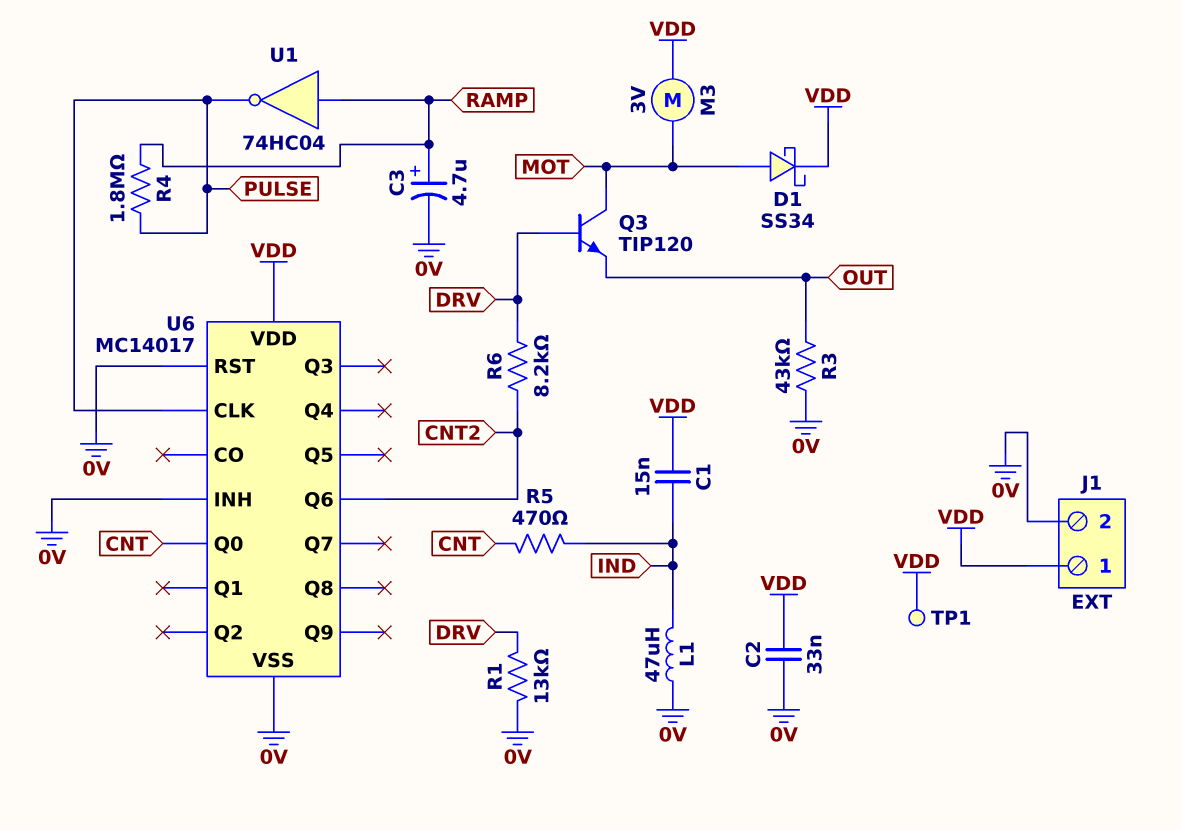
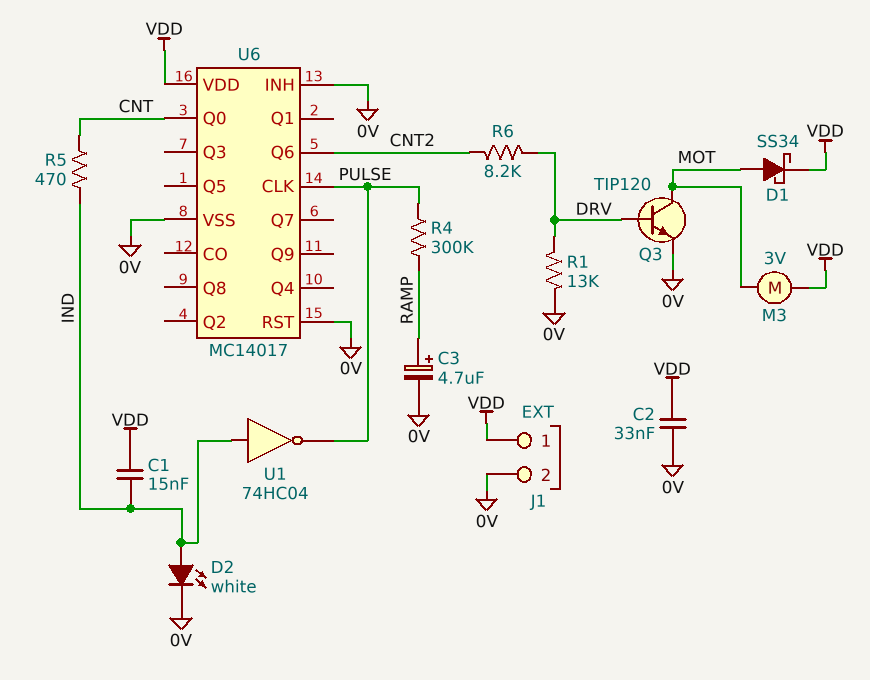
D2: none -> LED white (A IND, K 0V)
L1: 47uH (0V, IND) -> none
Q3: NPN TIP120 (B DRV, C MOT, E OUT) -> NPN TIP120 (B DRV, C MOT, E 0V)
R3: 43k (0V, OUT) -> none
R4: 1.8M (PULSE, RAMP) -> 300k (PULSE, RAMP)
TP1: test point (VDD) -> none
U1: NOT 74HC04 (in RAMP, out PULSE) -> NOT 74HC04 (in IND, out PULSE)

